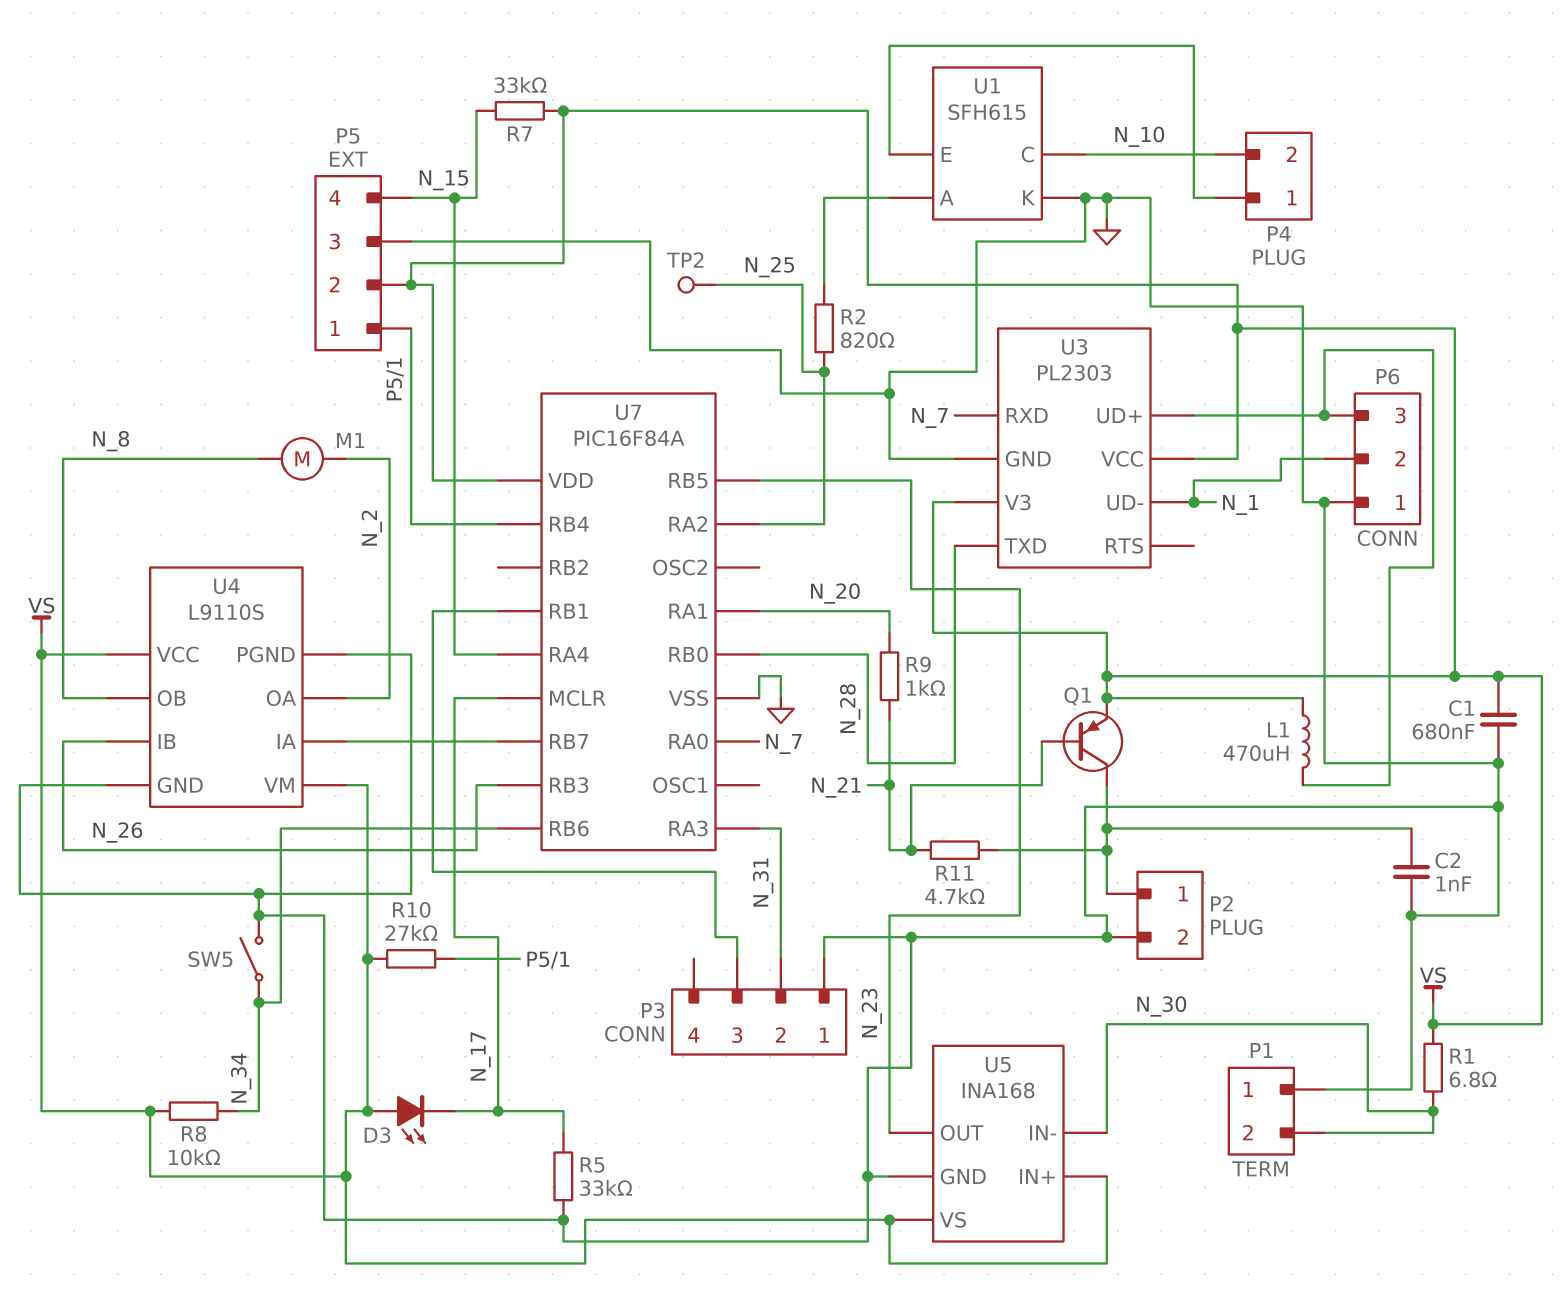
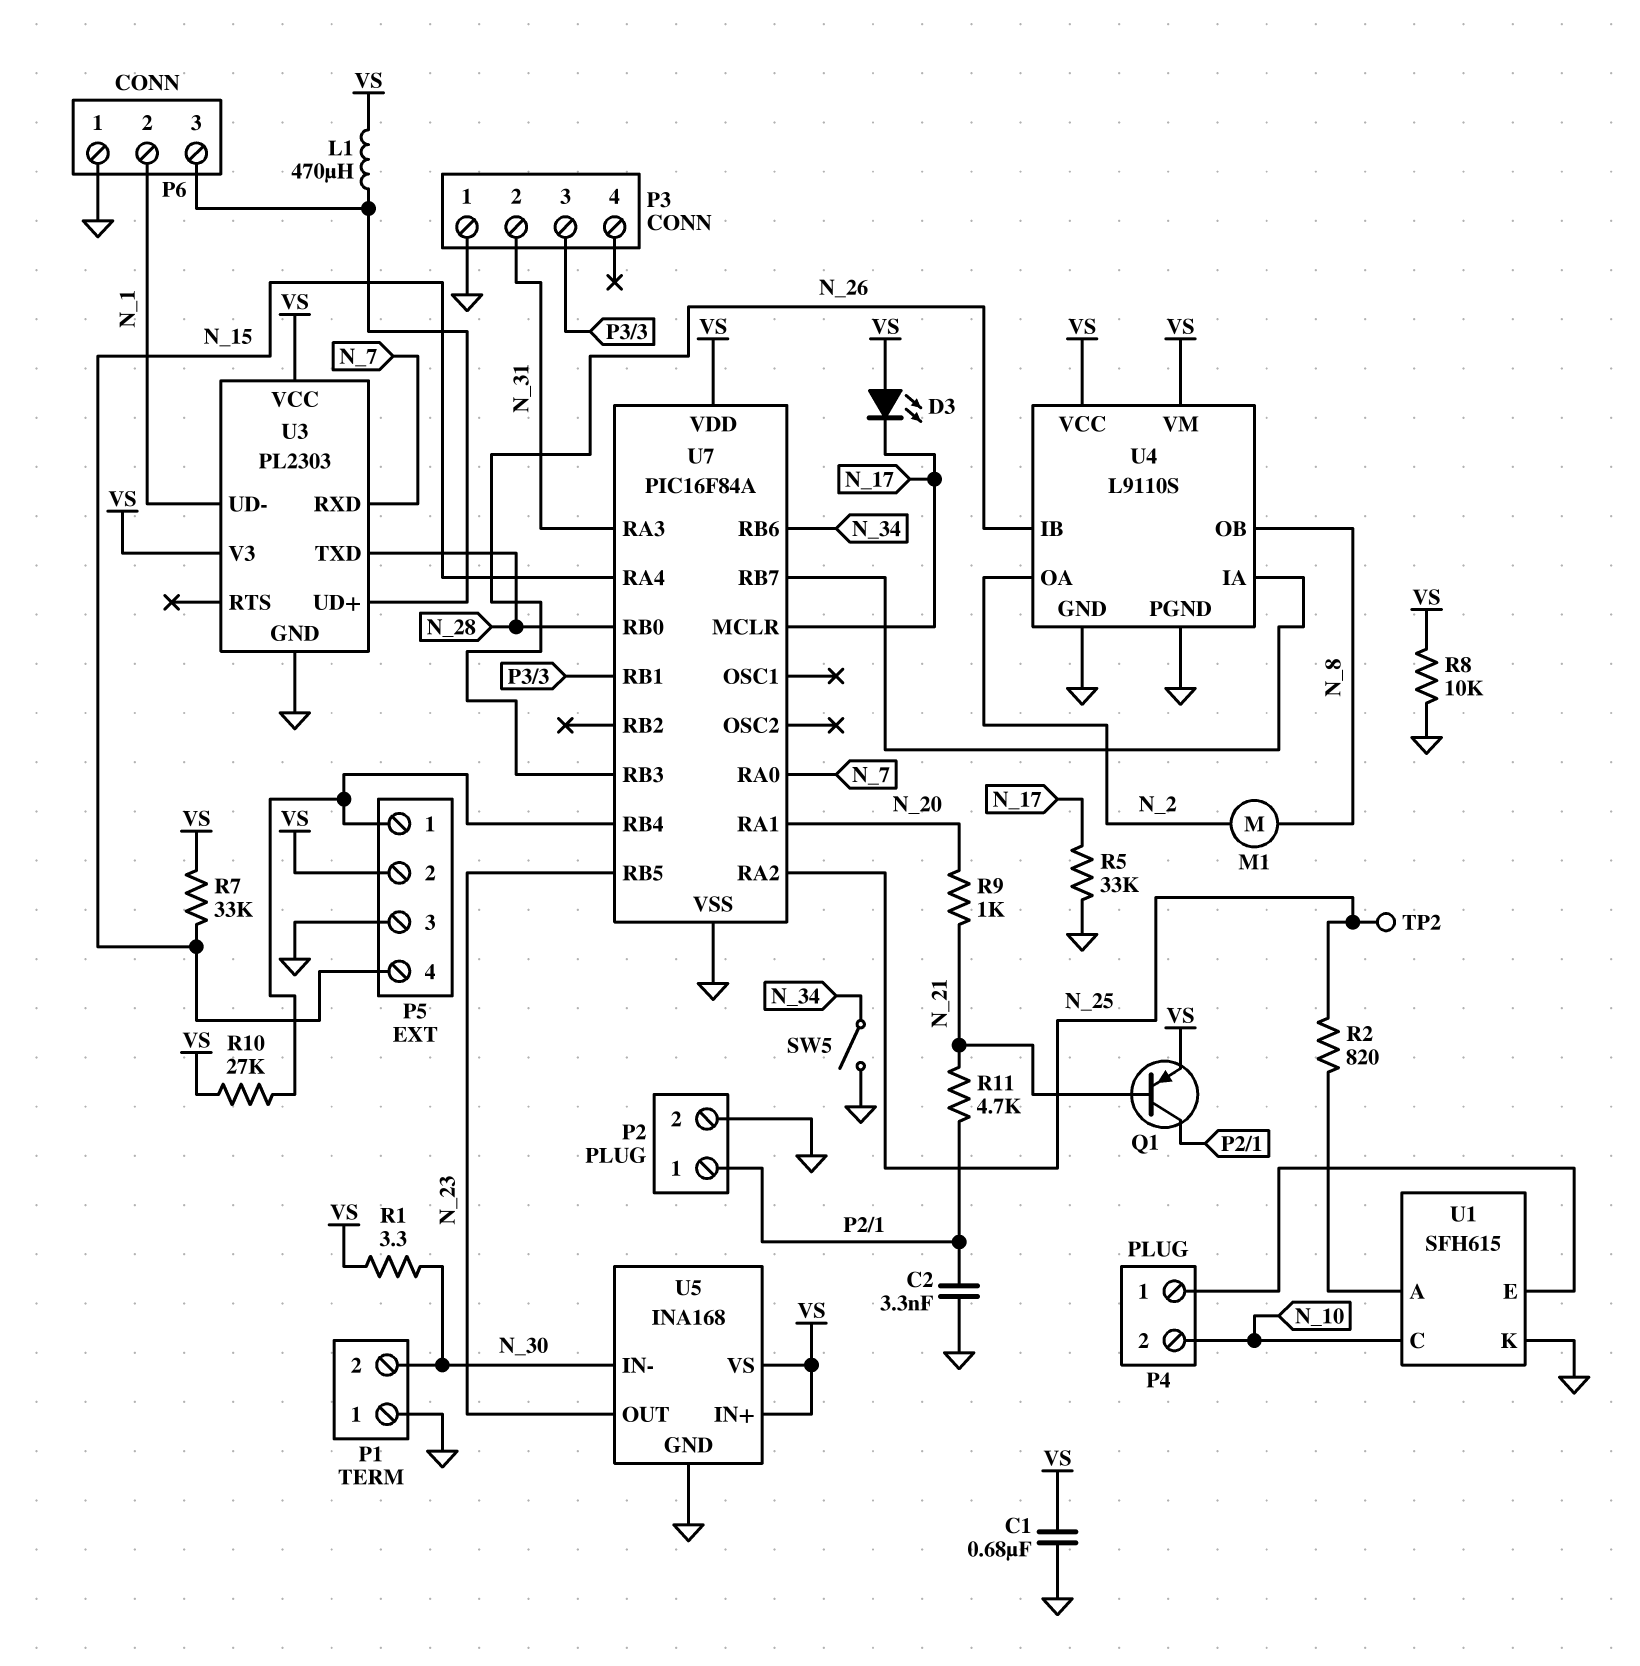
C2: 1nF (GND, P2/1) -> 3.3nF (GND, P2/1)
R1: 6.8 (N_30, VS) -> 3.3 (N_30, VS)
R8: 10k (N_34, VS) -> 10k (GND, VS)

